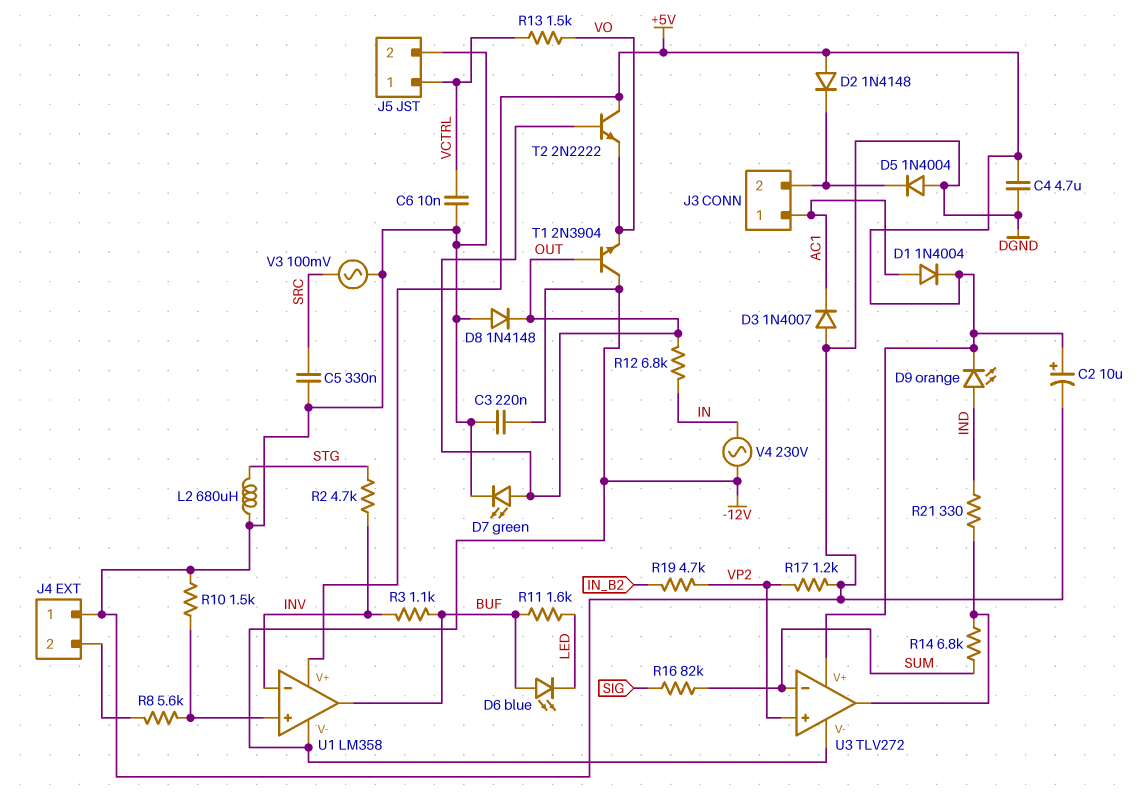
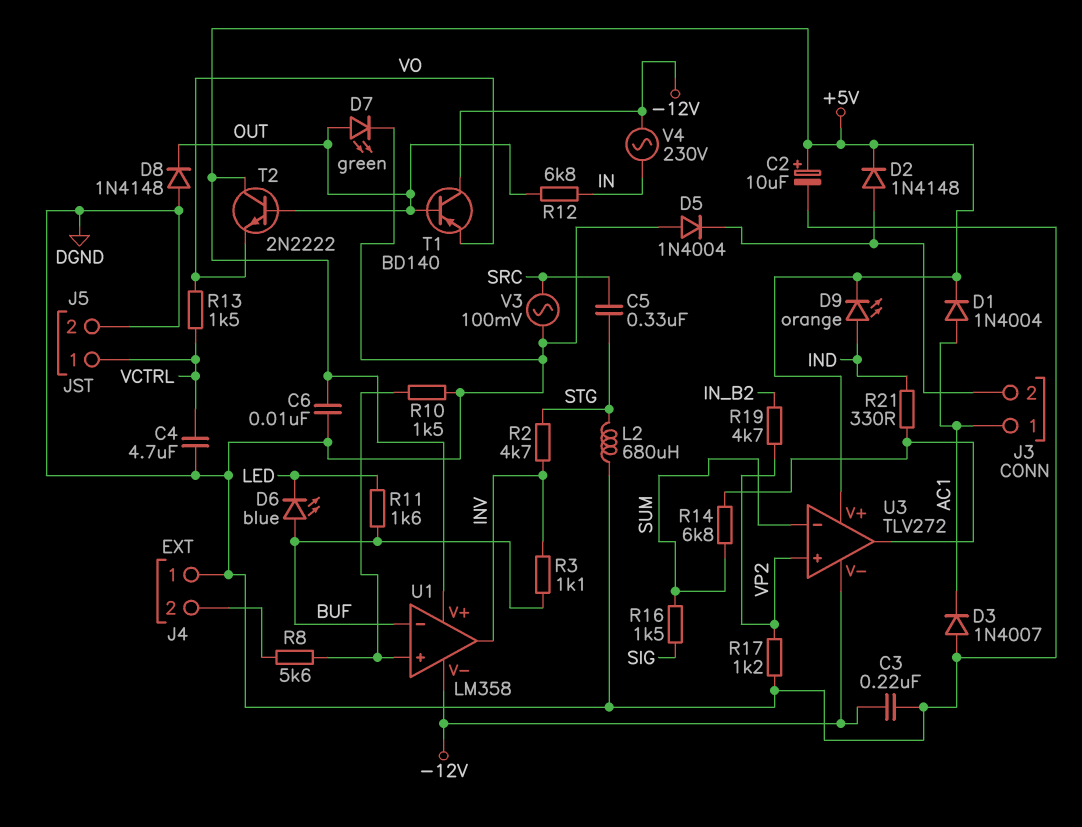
C4: 4.7uF (+5V, DGND) -> 4.7uF (DGND, VCTRL)
C5: 330nF (DGND, SRC) -> 330nF (SRC, STG)
C6: 10nF (DGND, VCTRL) -> 10nF (+5V, DGND)
D2: diode 1N4148 (A +5V, K J3/2) -> diode 1N4148 (A J3/2, K +5V)
R16: 82k (SIG, SUM) -> 1.5k (SIG, SUM)
T1: NPN 2N3904 (B OUT, C -12V, E VO) -> PNP BD140 (B OUT, C -12V, E VO)
U1 pin in-: INV -> BUF
U1 pin out: BUF -> INV

